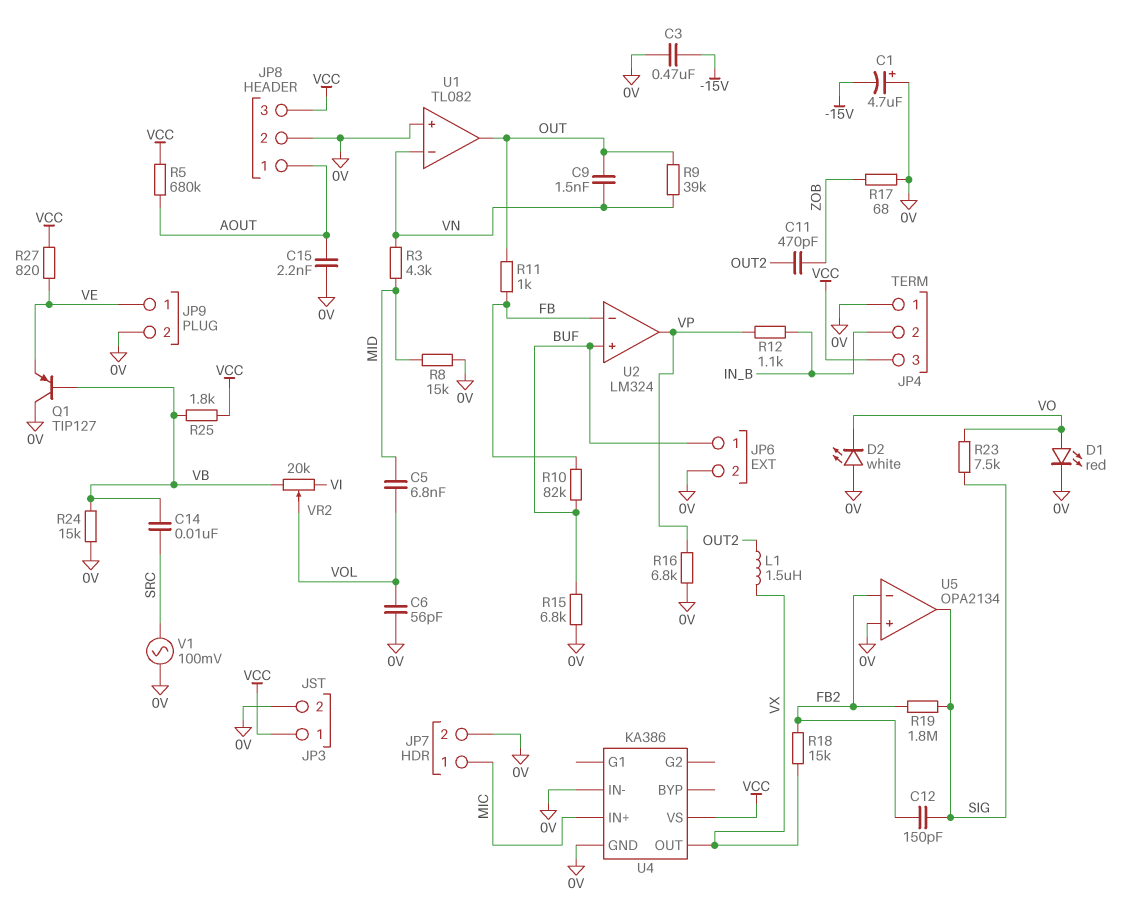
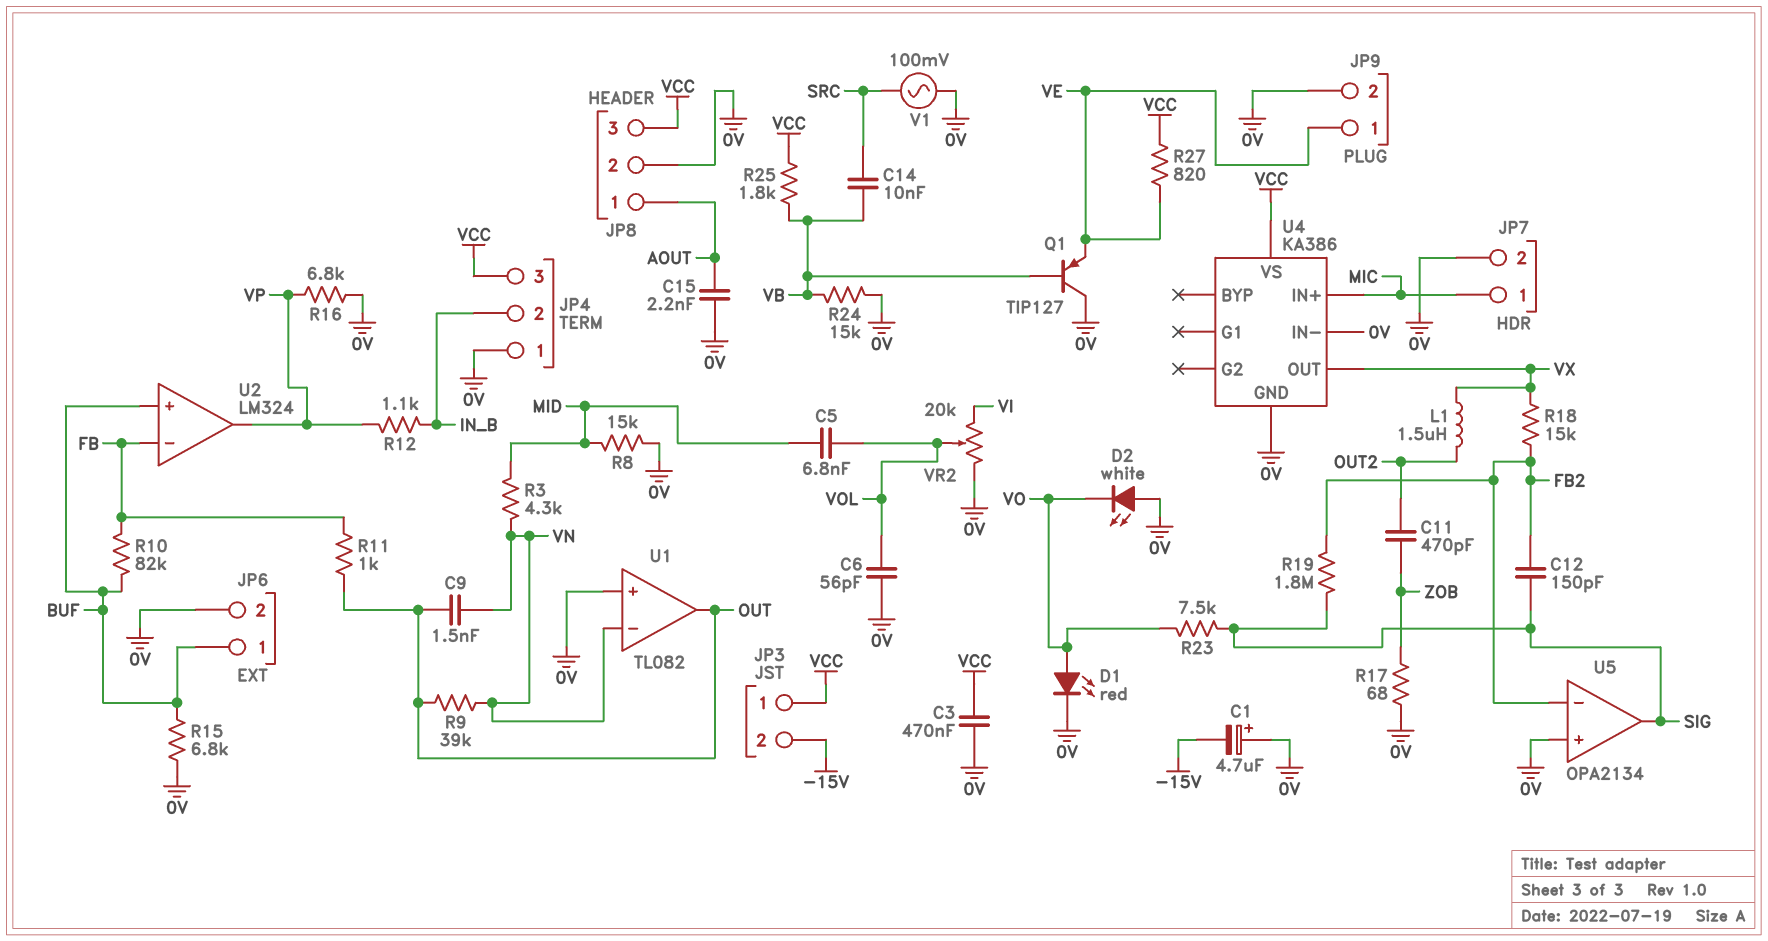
C3: 470nF (-15V, 0V) -> 470nF (0V, VCC)
JP3 pin 2: 0V -> -15V
R5: 680k (AOUT, VCC) -> none
VR2: 20k (VB, VI, wiper VOL) -> 20k (0V, VI, wiper VOL)

